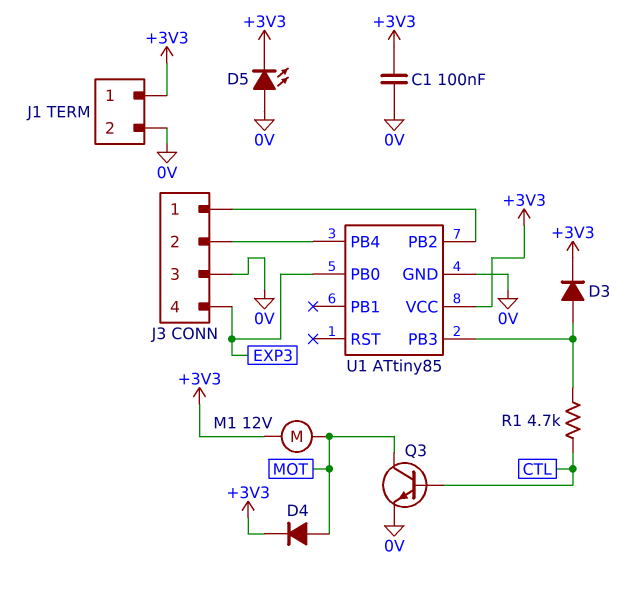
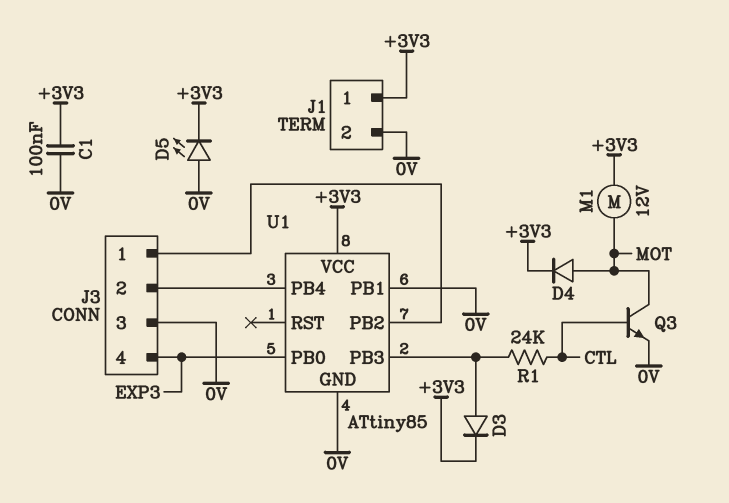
R1: 4.7k (CTL, U1/PB3) -> 24k (CTL, U1/PB3)
U1 pin PB1: none -> 0V

